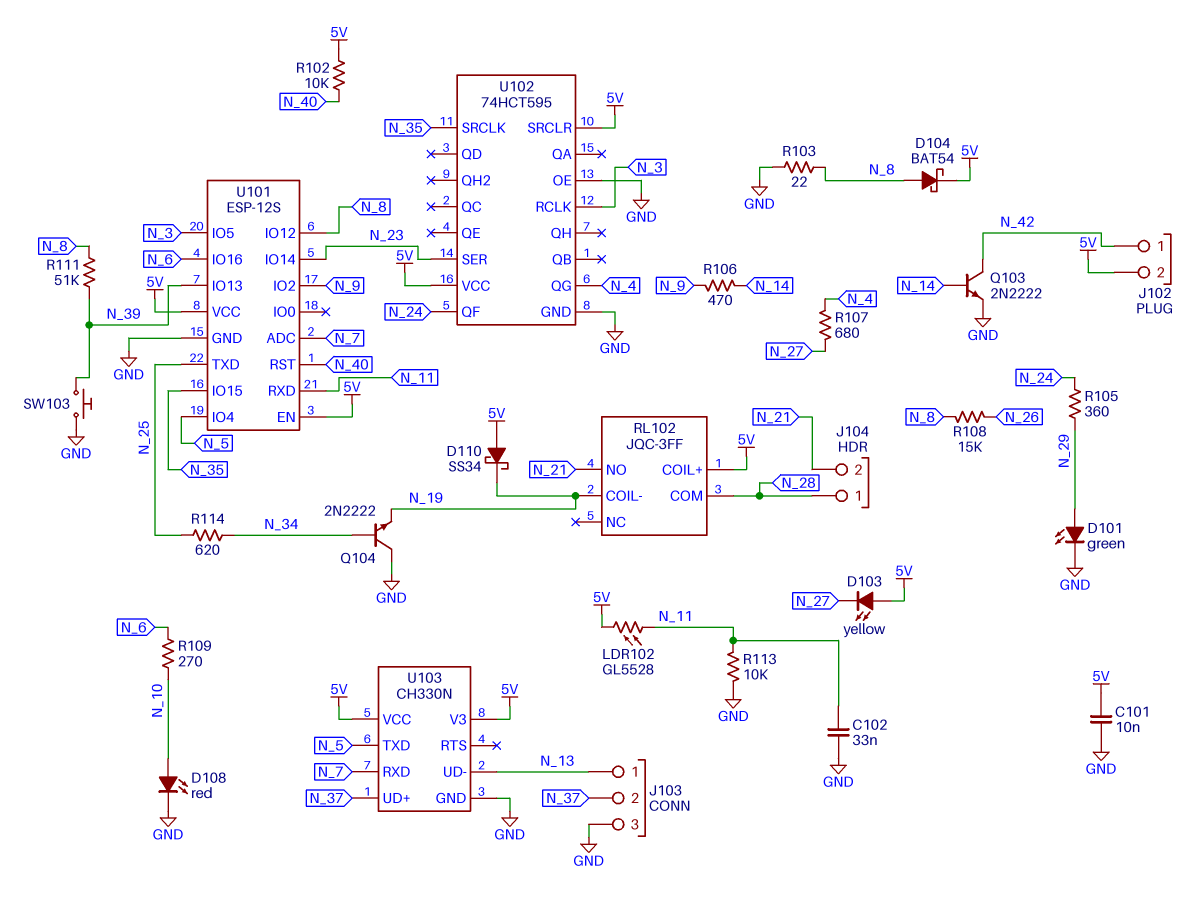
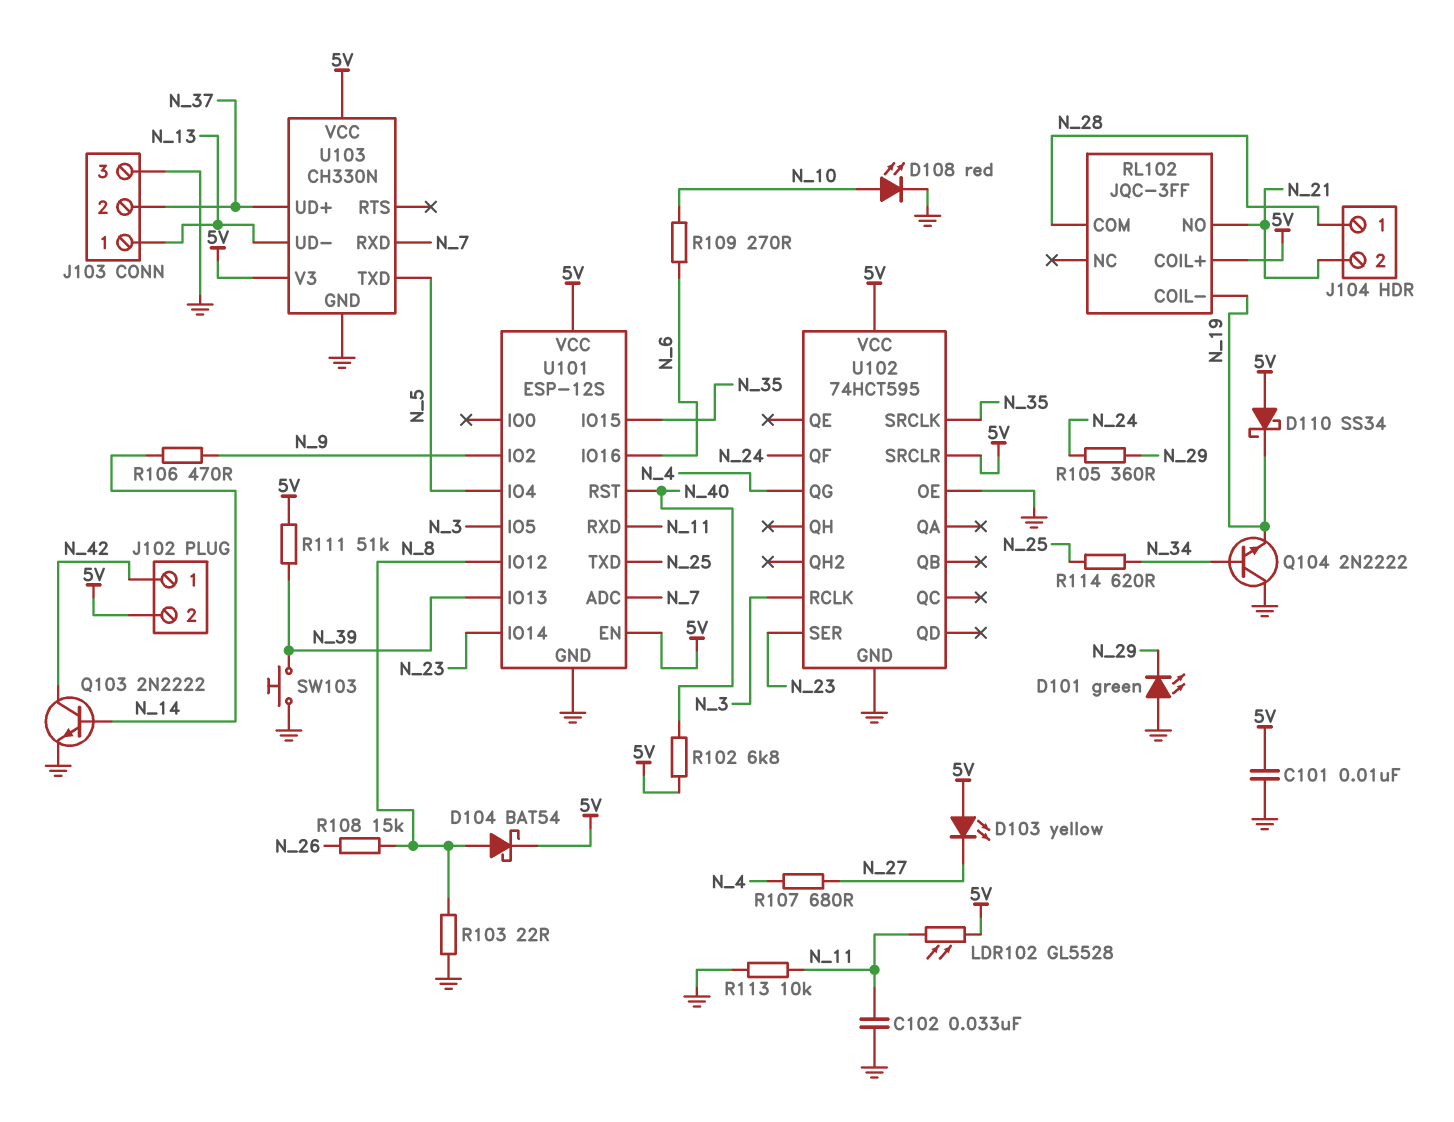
D101: LED green (A N_29, K GND) -> LED green (A GND, K N_29)
R102: 10k (5V, N_40) -> 6.8k (5V, N_40)
R111: 51k (N_8, N_39) -> 51k (5V, N_39)

